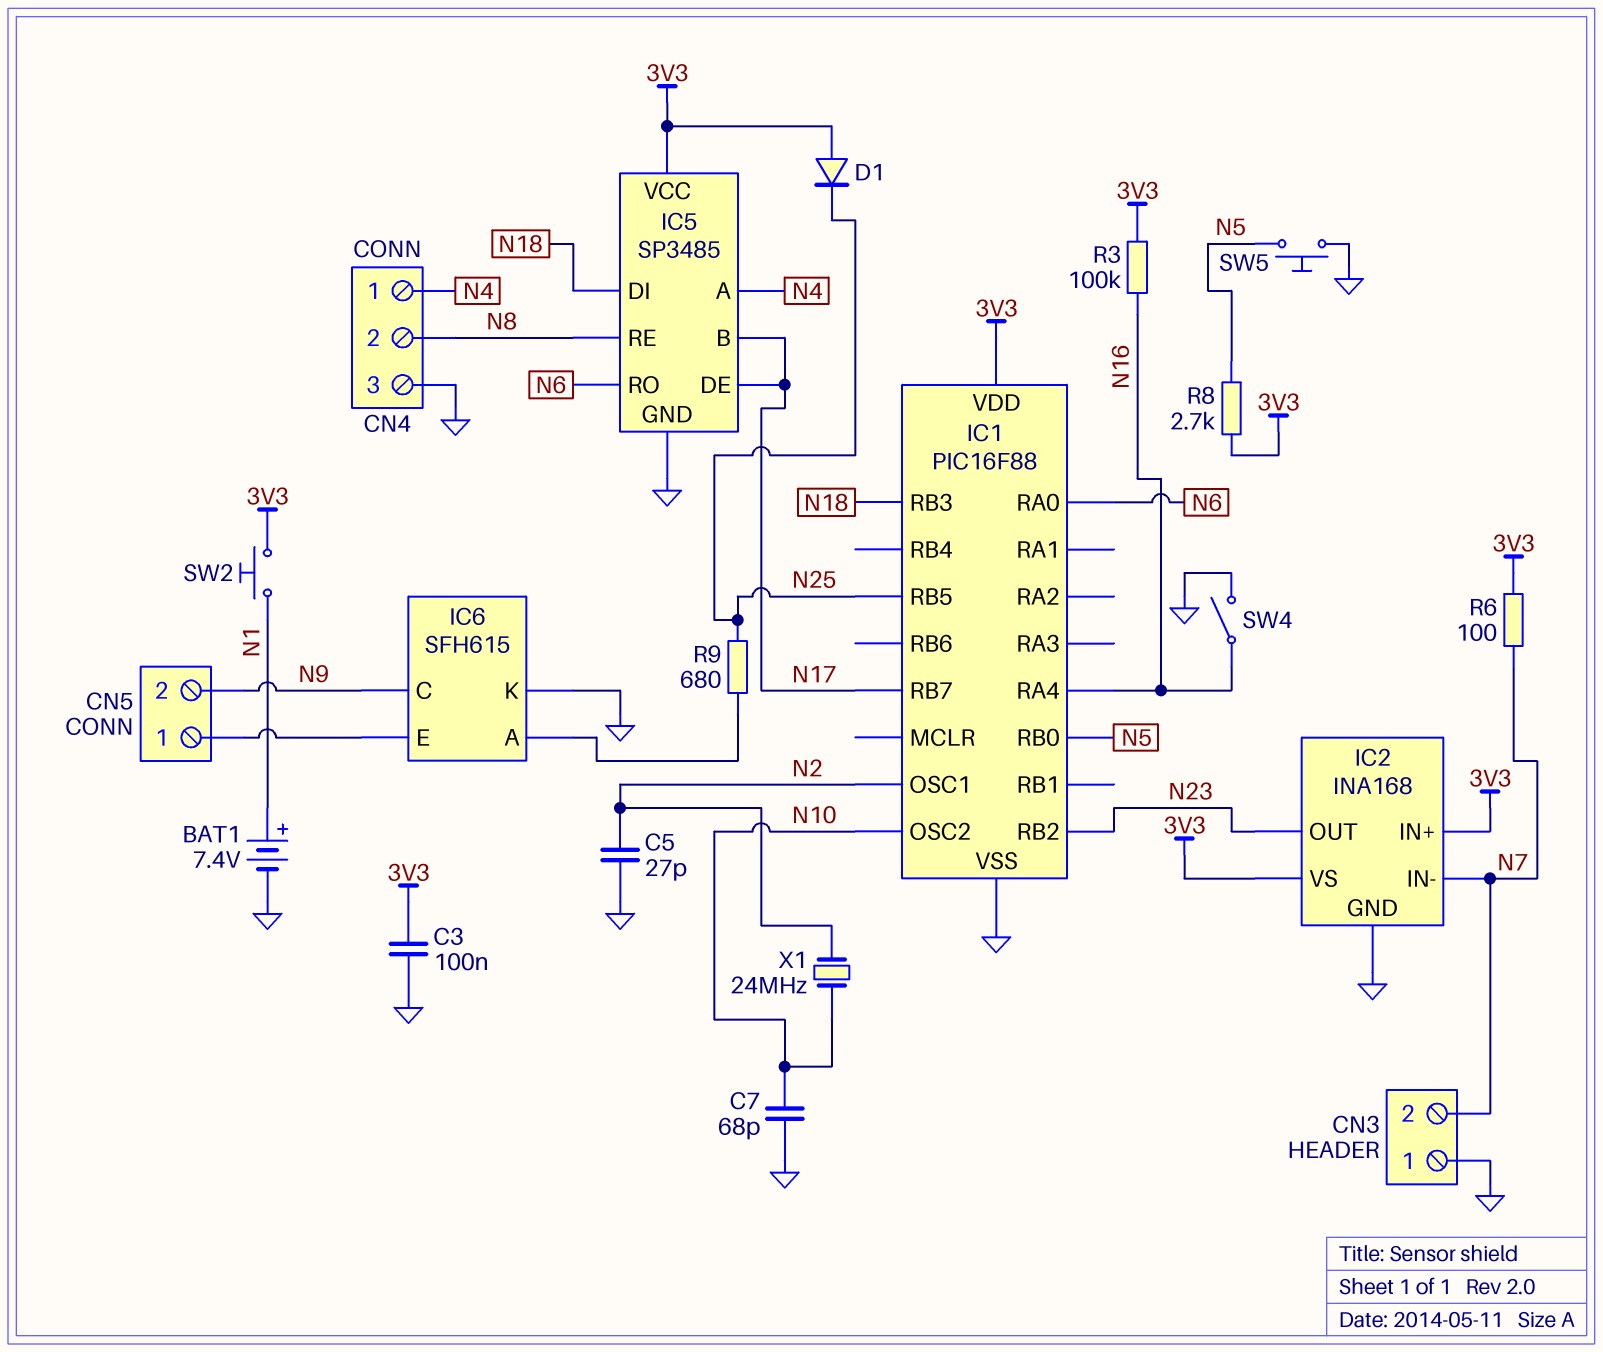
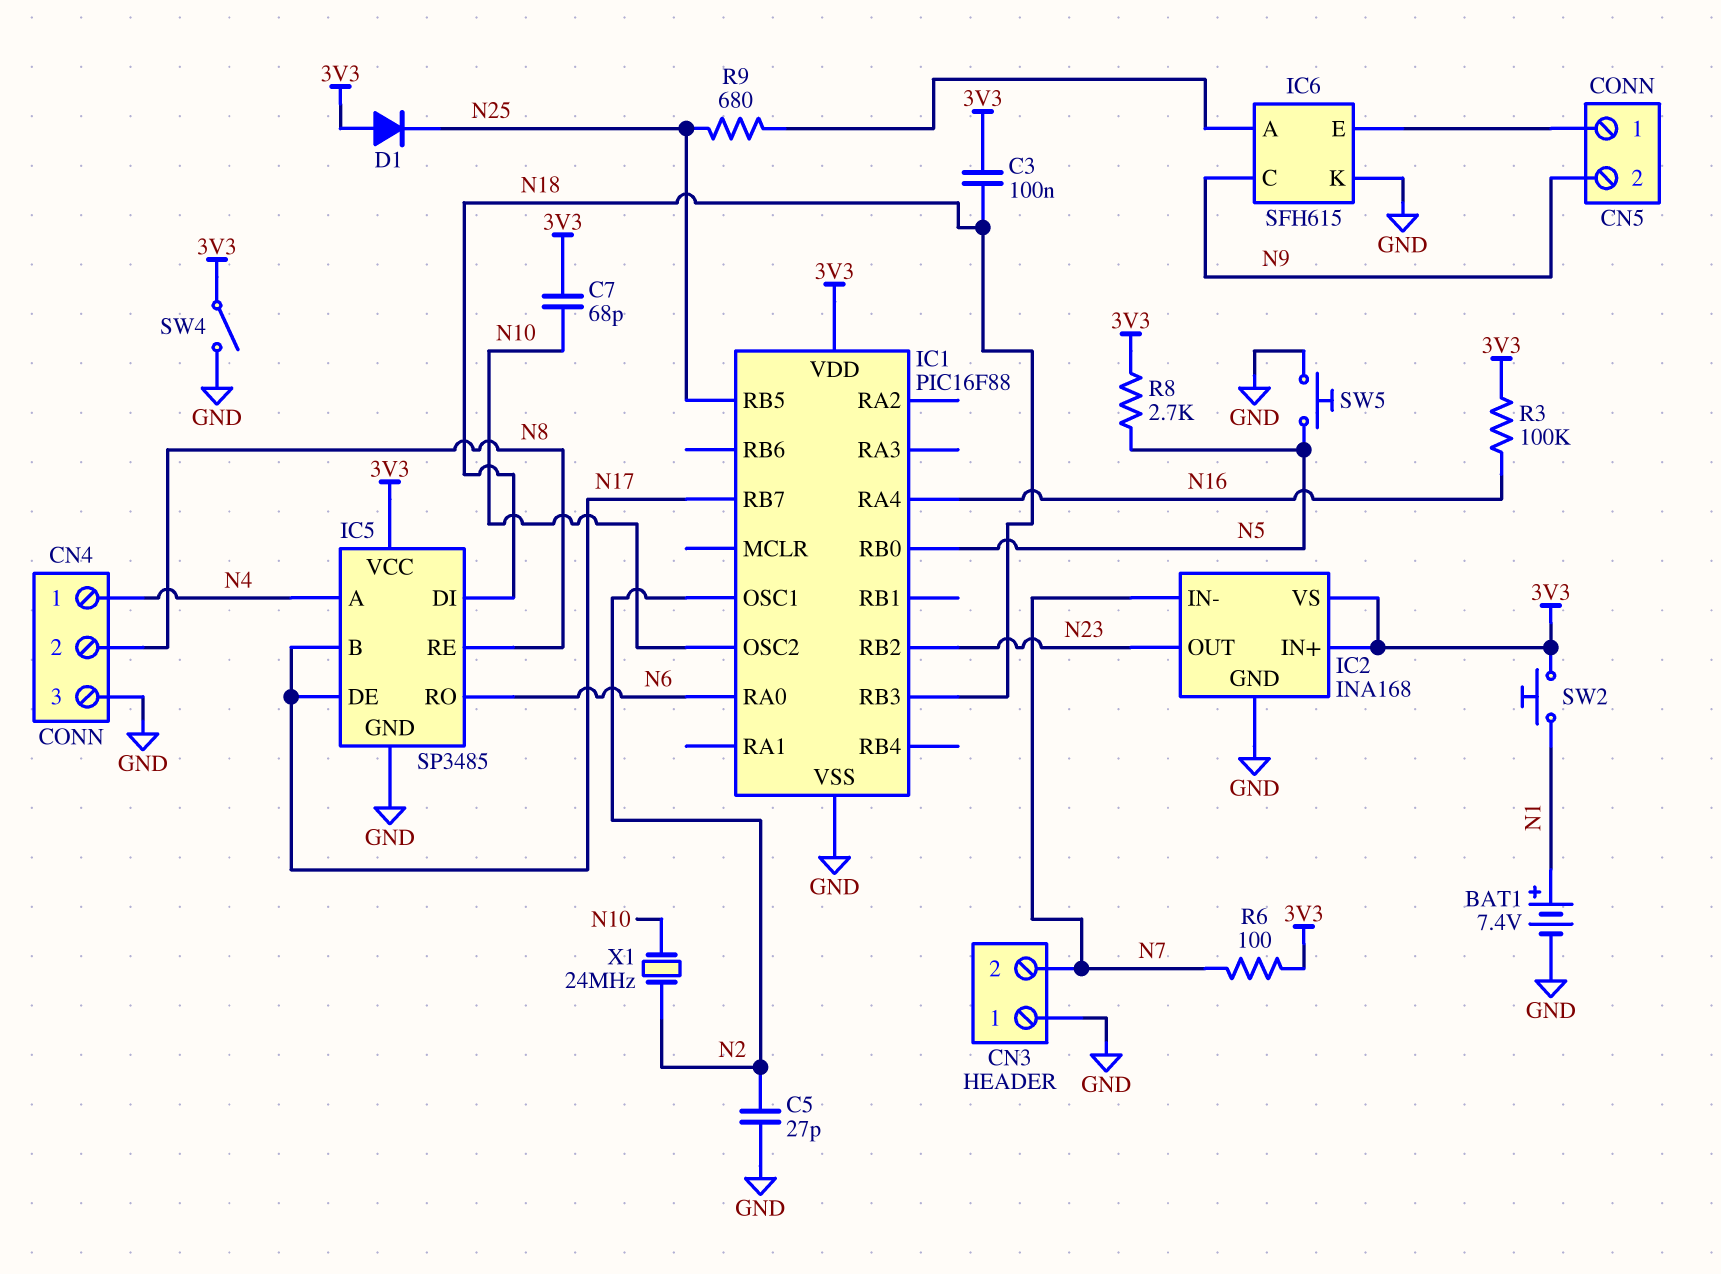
C3: 100nF (3V3, GND) -> 100nF (3V3, N18)
C7: 68pF (GND, N10) -> 68pF (3V3, N10)
SW4: switch (GND, N16) -> switch (3V3, GND)

